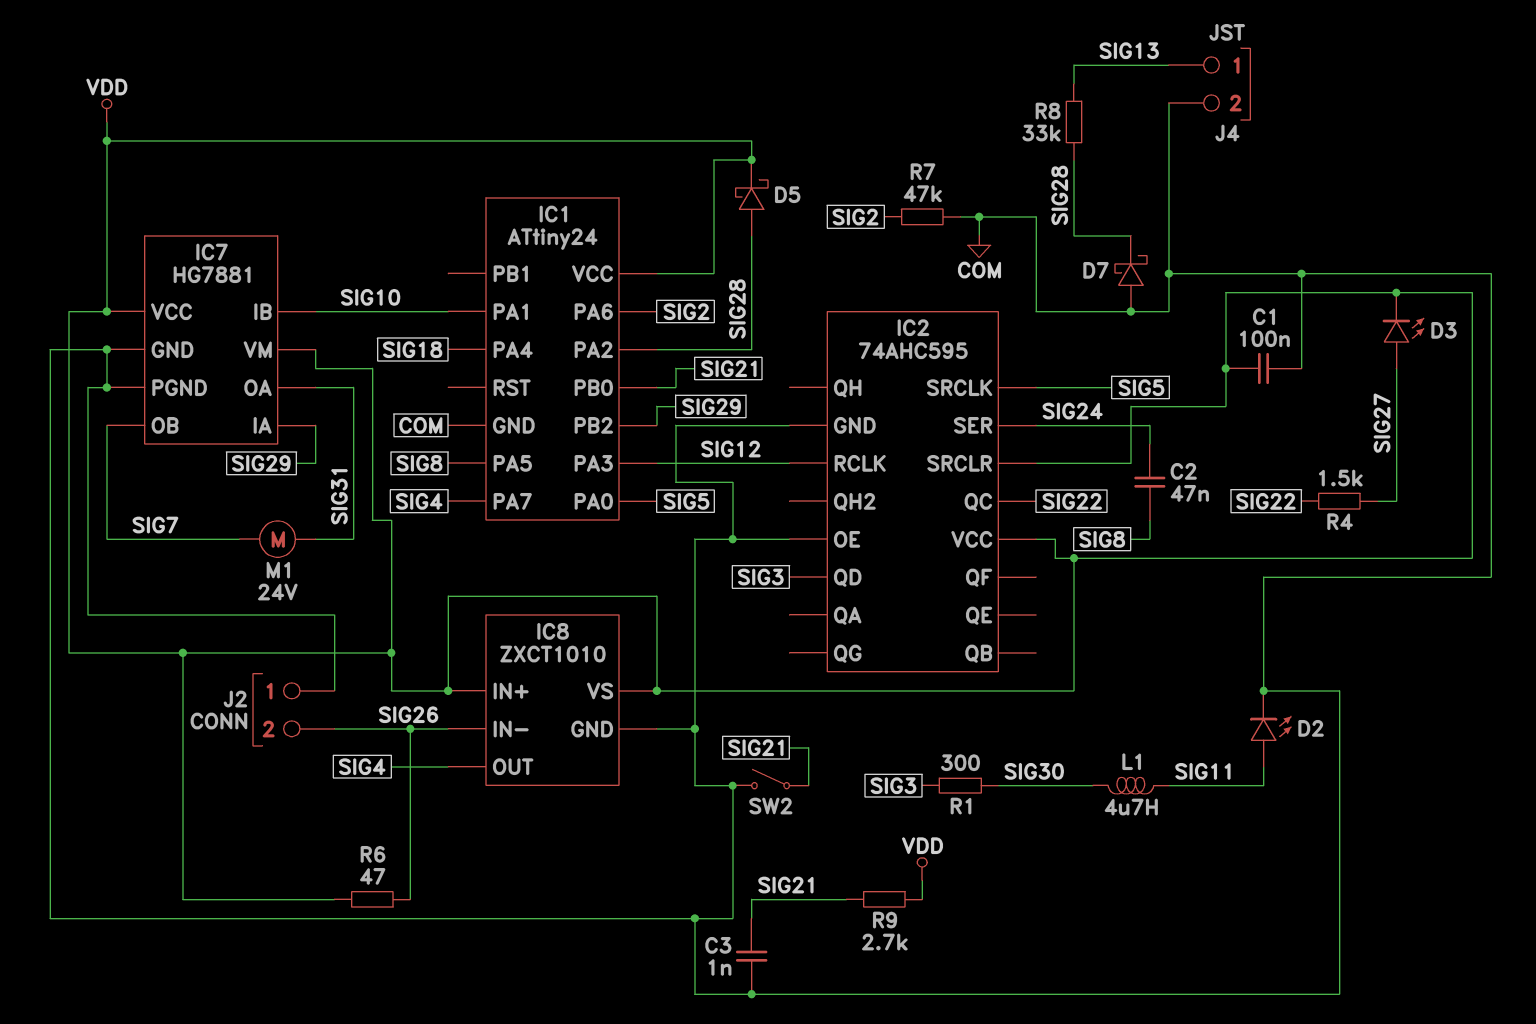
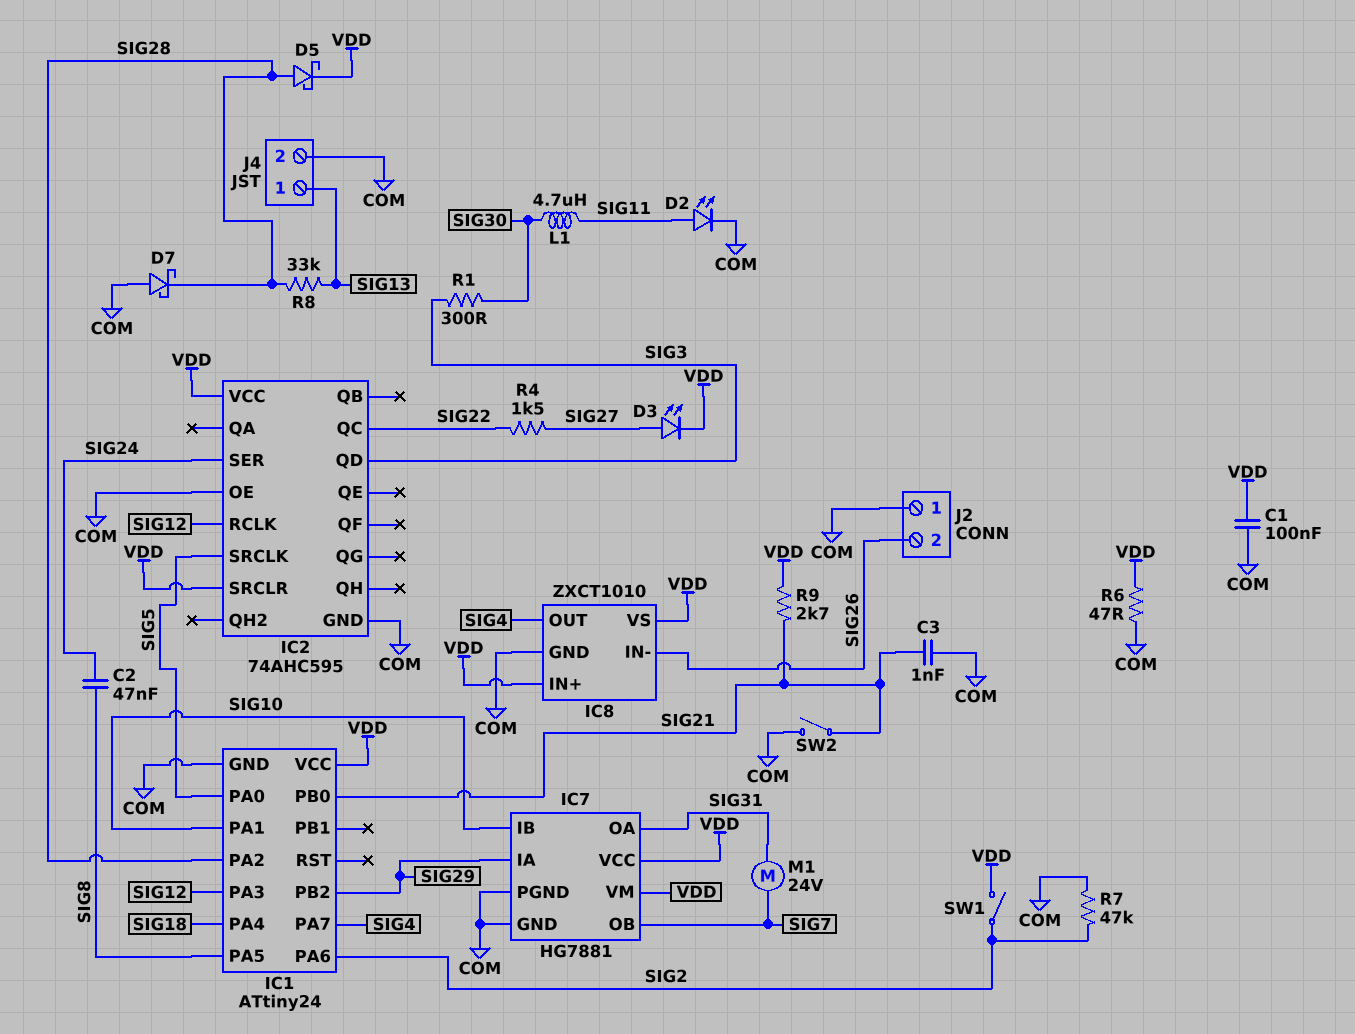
R6: 47 (SIG26, VDD) -> 47 (COM, VDD)
SW1: none -> switch (SIG2, VDD)

